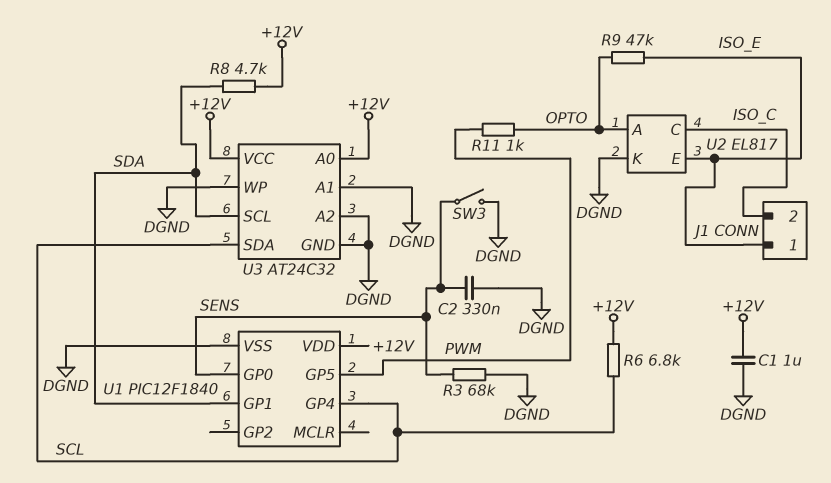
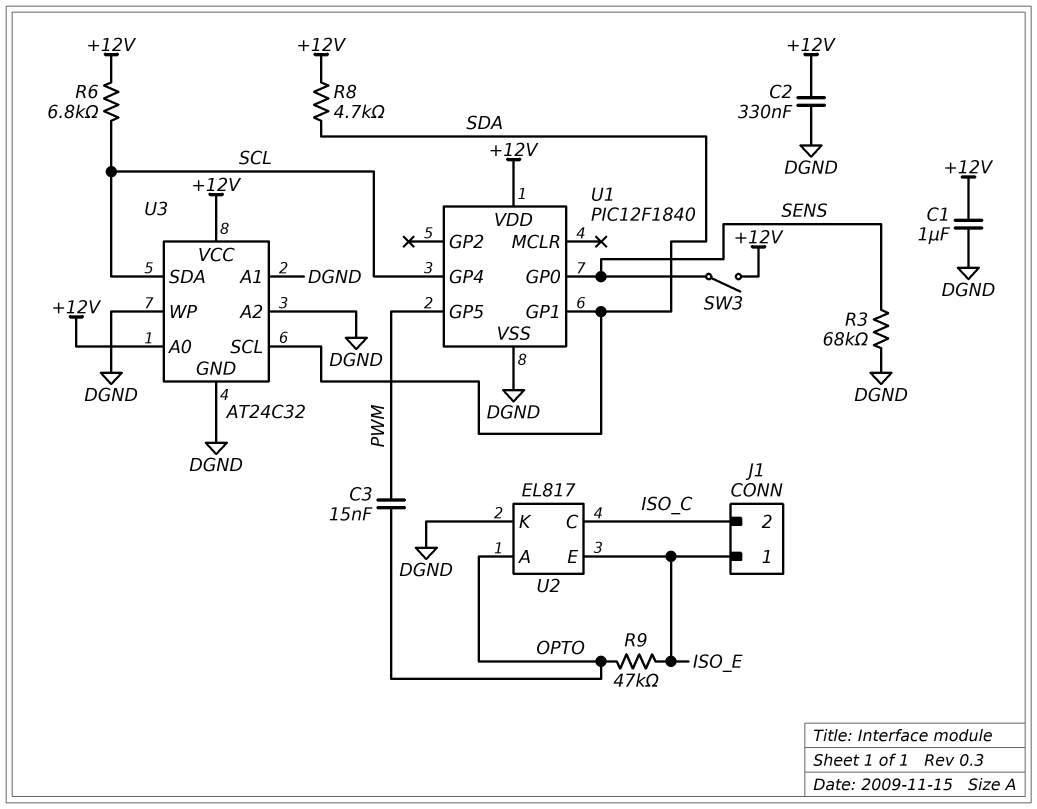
C2: 330nF (DGND, SENS) -> 330nF (+12V, DGND)
C3: none -> 15nF (OPTO, PWM)
R11: 1k (OPTO, PWM) -> none
SW3: switch (DGND, SENS) -> switch (+12V, SENS)

